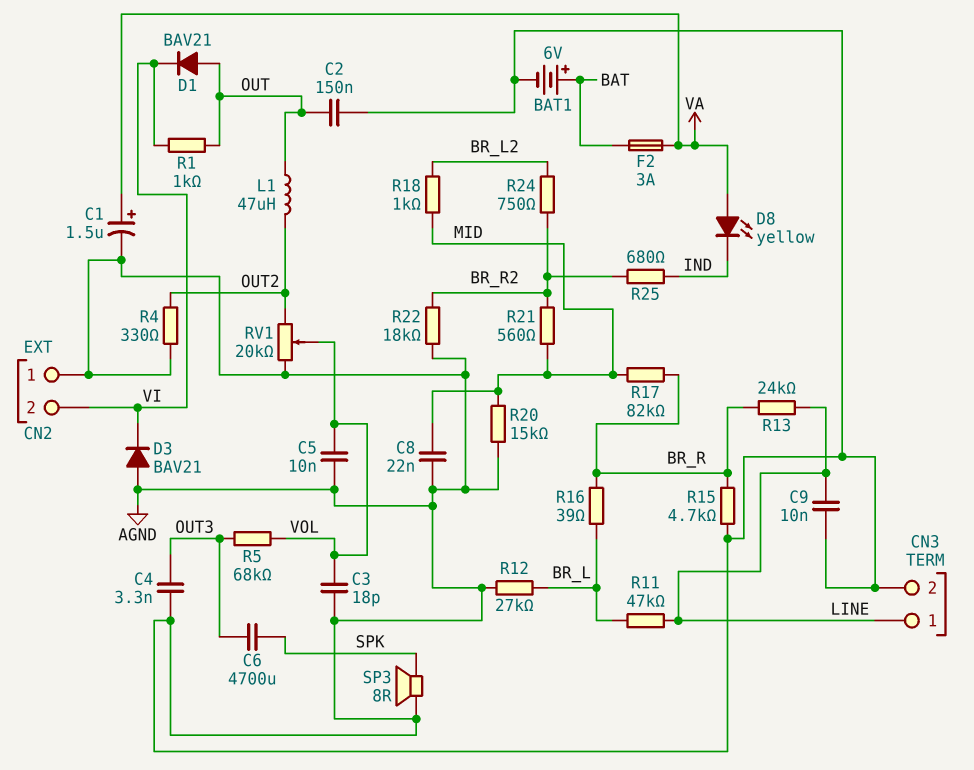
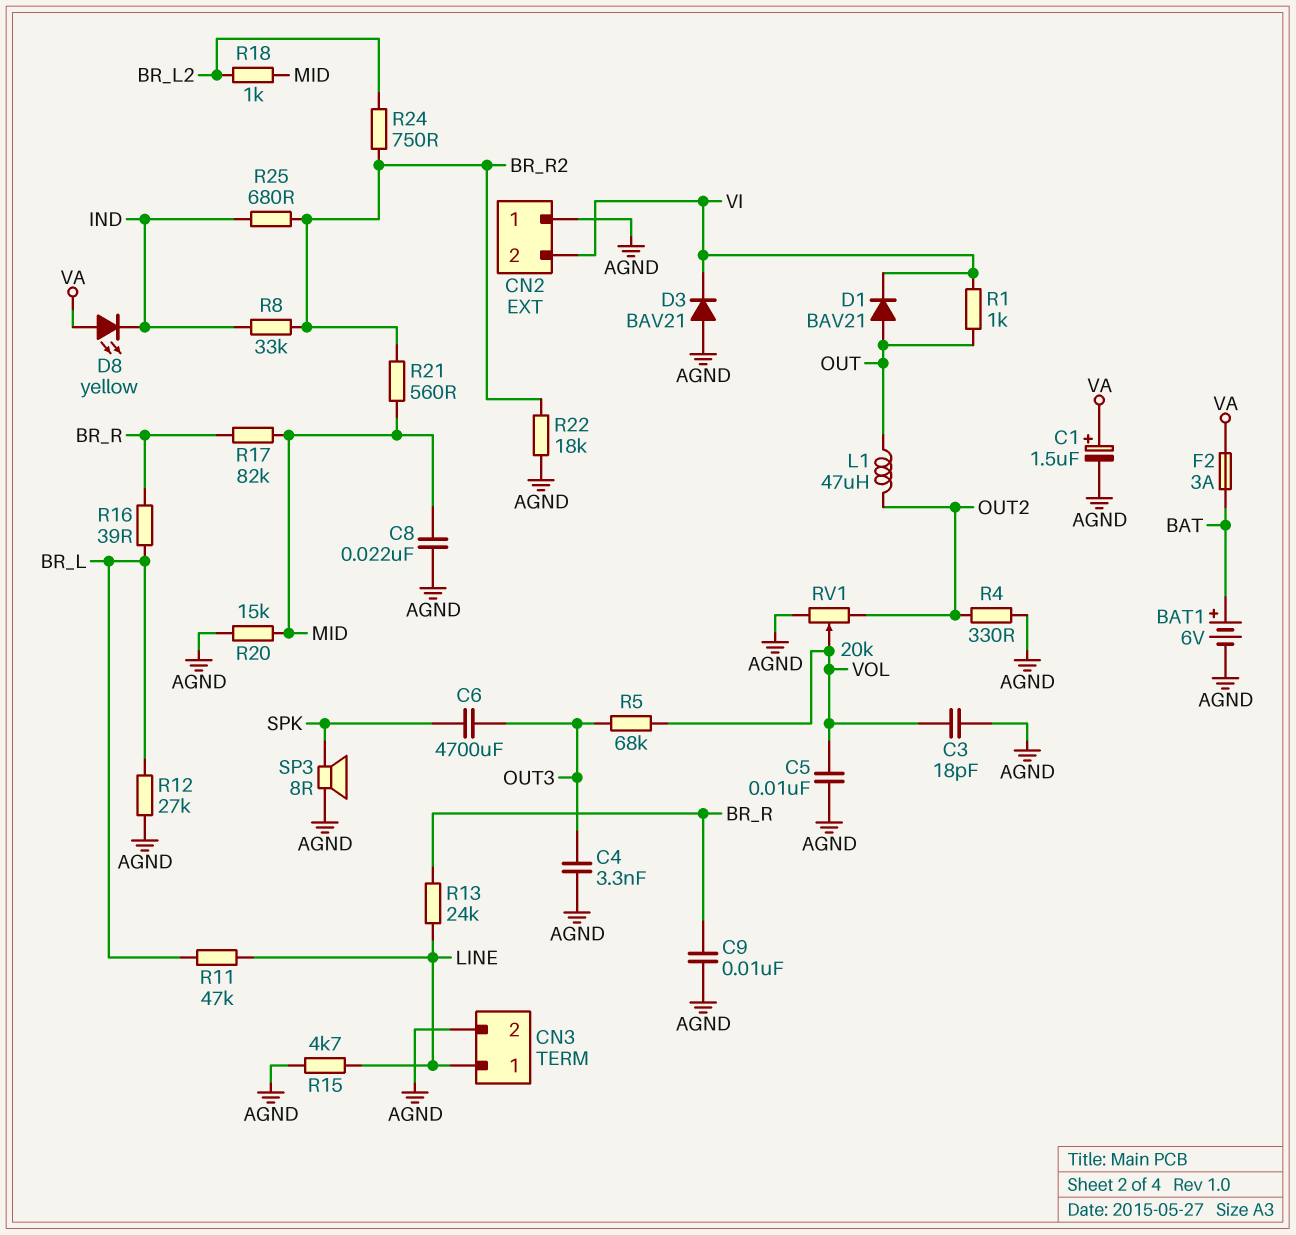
C2: 150nF (AGND, OUT) -> none
C9: 10nF (AGND, LINE) -> 10nF (AGND, BR_R)
R8: none -> 33k (BR_R2, IND)
R15: 4.7k (AGND, BR_R) -> 4.7k (AGND, LINE)

